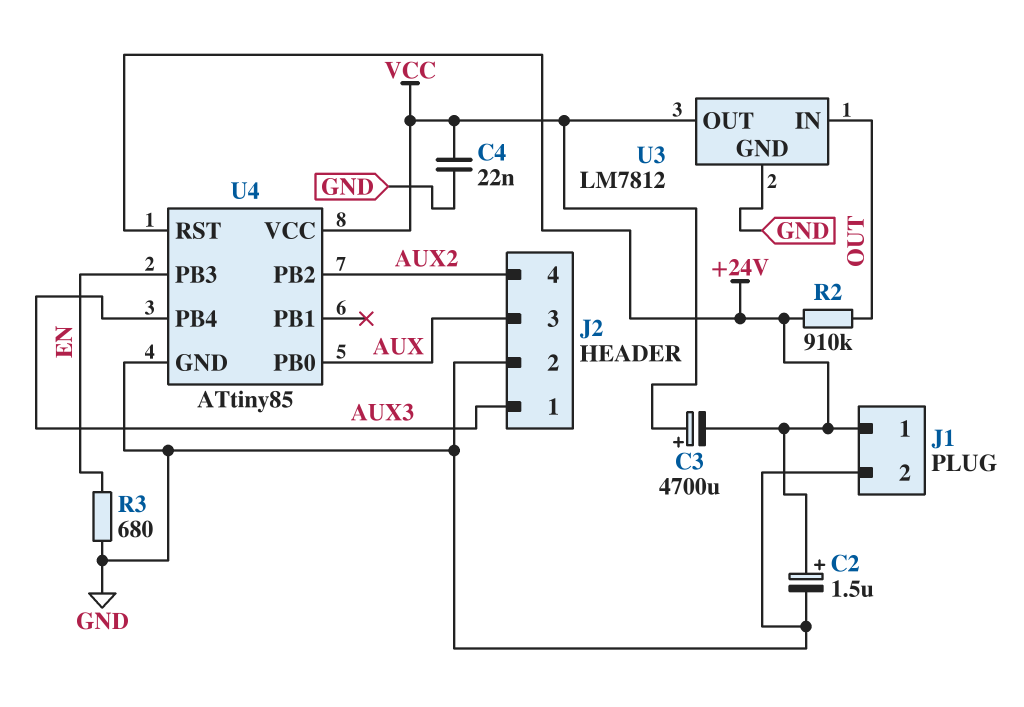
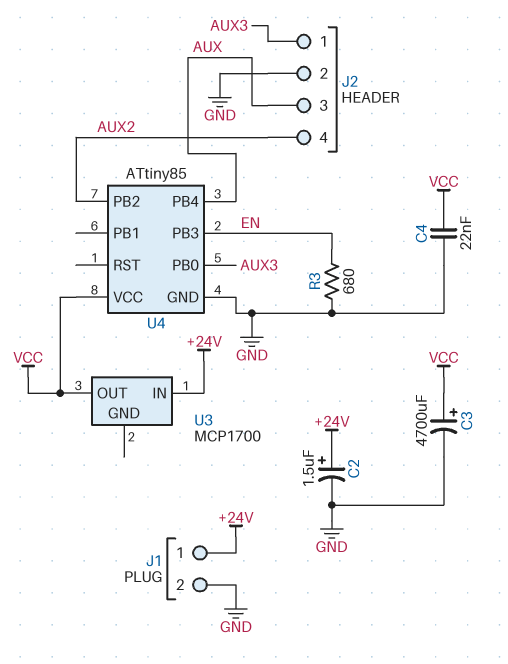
C3: 4700uF (plus VCC, minus +24V) -> 4700uF (plus VCC, minus GND)
R2: 910k (+24V, OUT) -> none
U3: LM7812 -> MCP1700
U3 pin GND: GND -> none
U3 pin IN: OUT -> +24V
U4 pin PB0: AUX -> AUX3
U4 pin PB4: AUX3 -> AUX
U4 pin RST: +24V -> none

